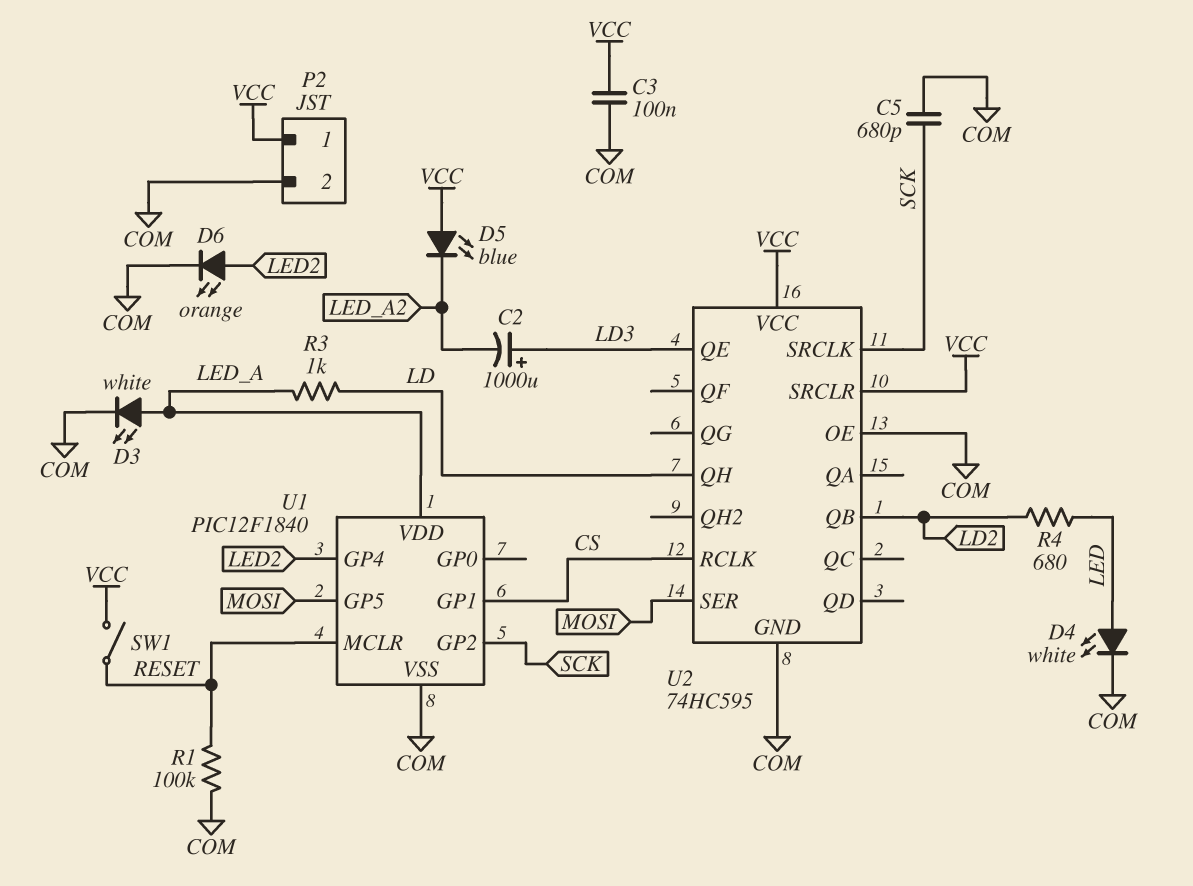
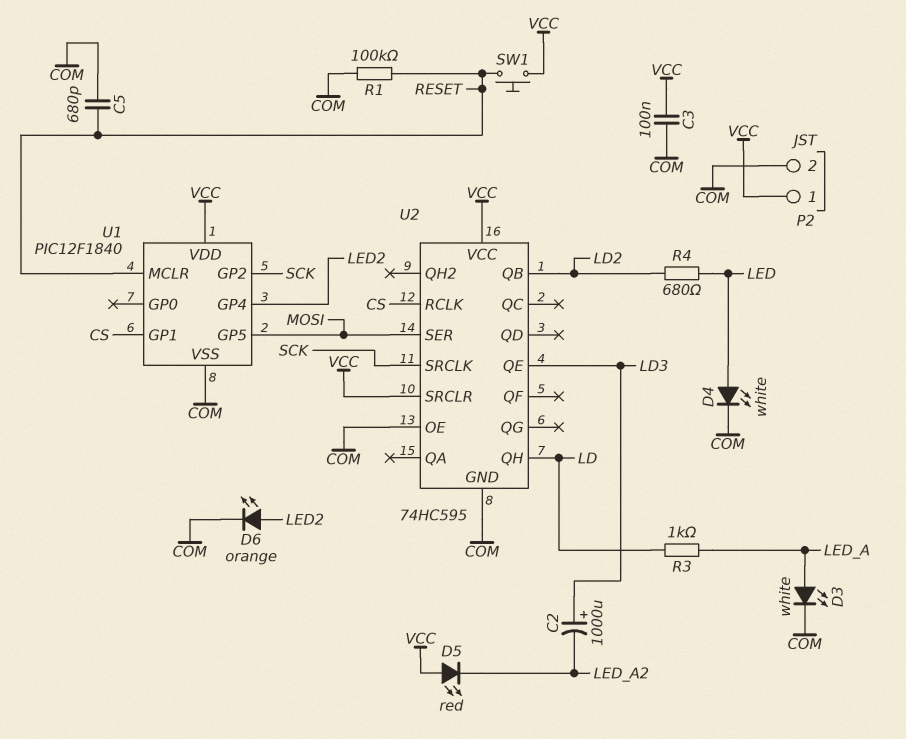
C5: 680pF (COM, SCK) -> 680pF (COM, RESET)
D5: LED blue (A VCC, K LED_A2) -> LED red (A VCC, K LED_A2)
SW1: switch (RESET, VCC) -> button (RESET, VCC)
U1 pin VDD: LED_A -> VCC

